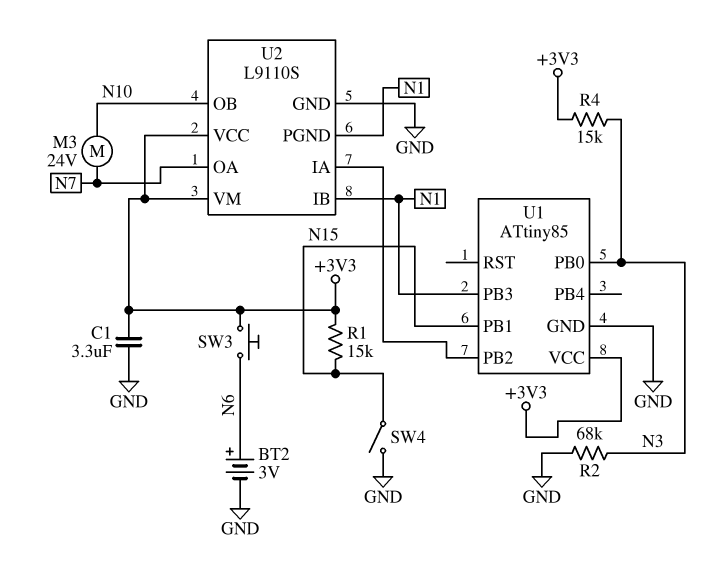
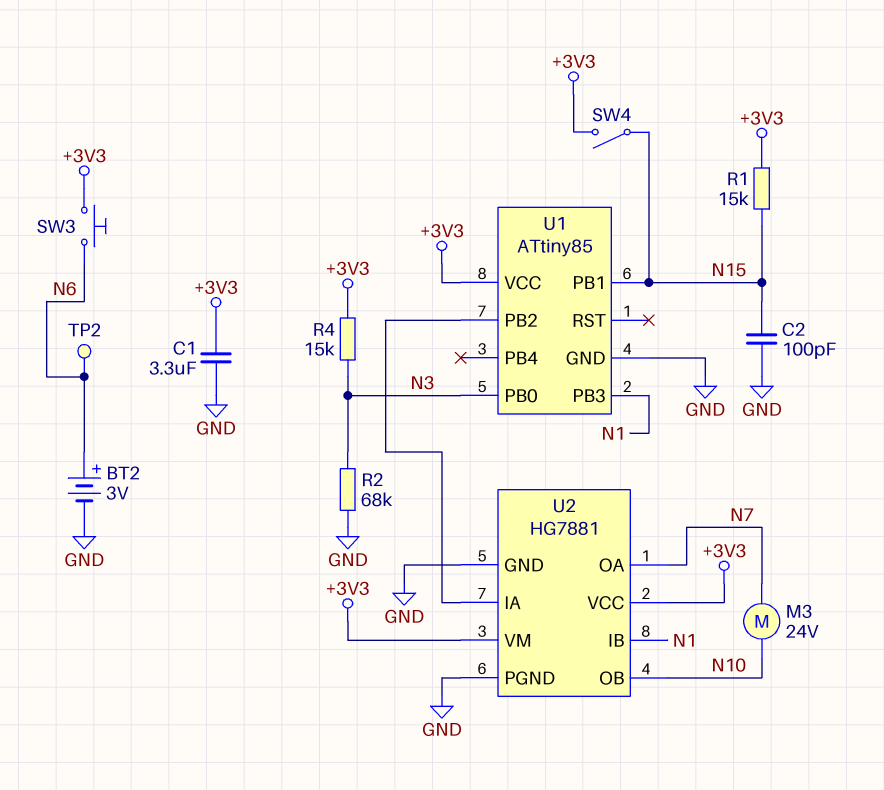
C2: none -> 100pF (GND, N15)
SW4: switch (GND, N15) -> switch (+3V3, N15)
TP2: none -> test point (N6)
U2: L9110S -> HG7881
U2 pin PGND: N1 -> GND

